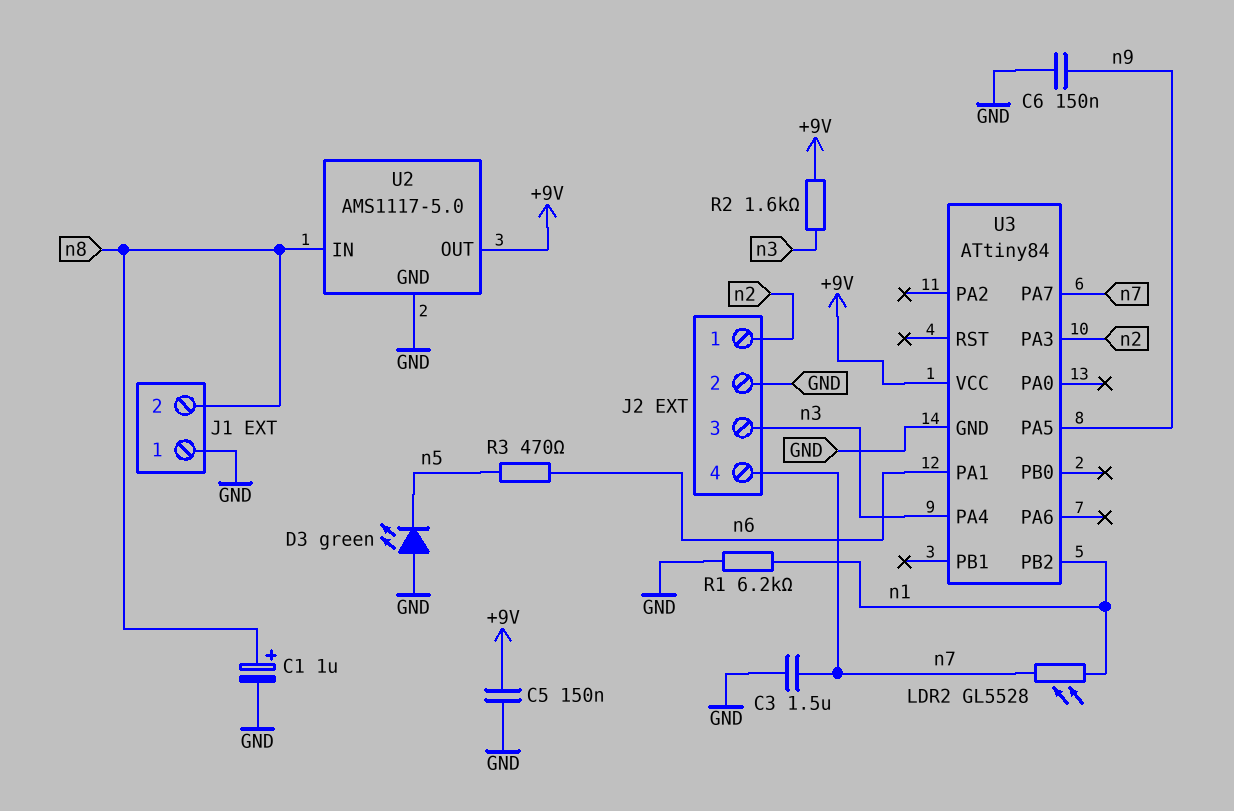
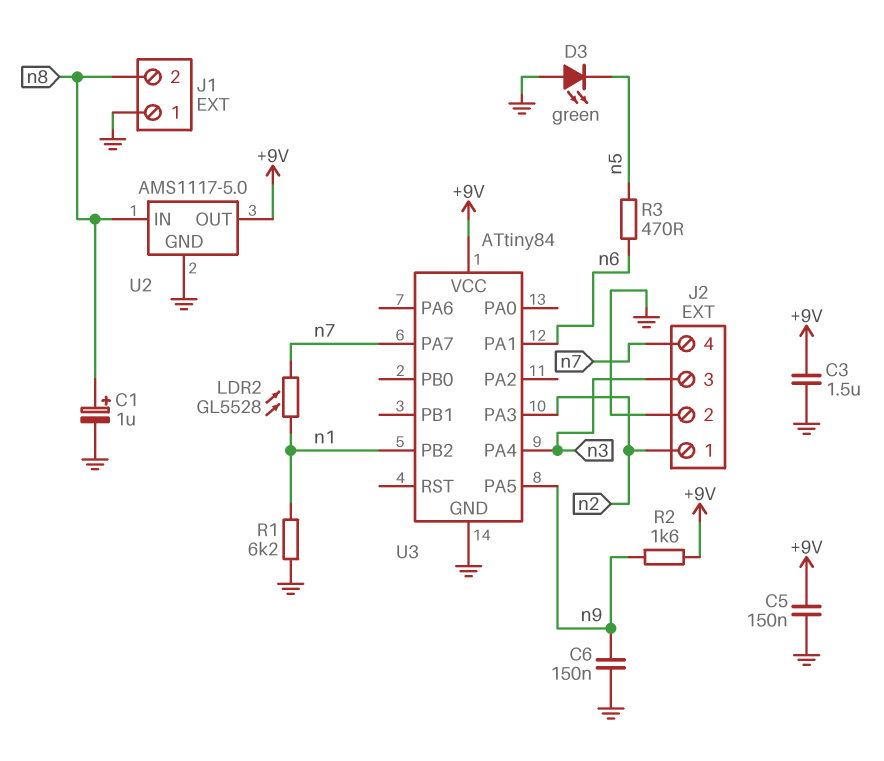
C3: 1.5uF (GND, n7) -> 1.5uF (+9V, GND)
R2: 1.6k (+9V, n3) -> 1.6k (+9V, n9)

